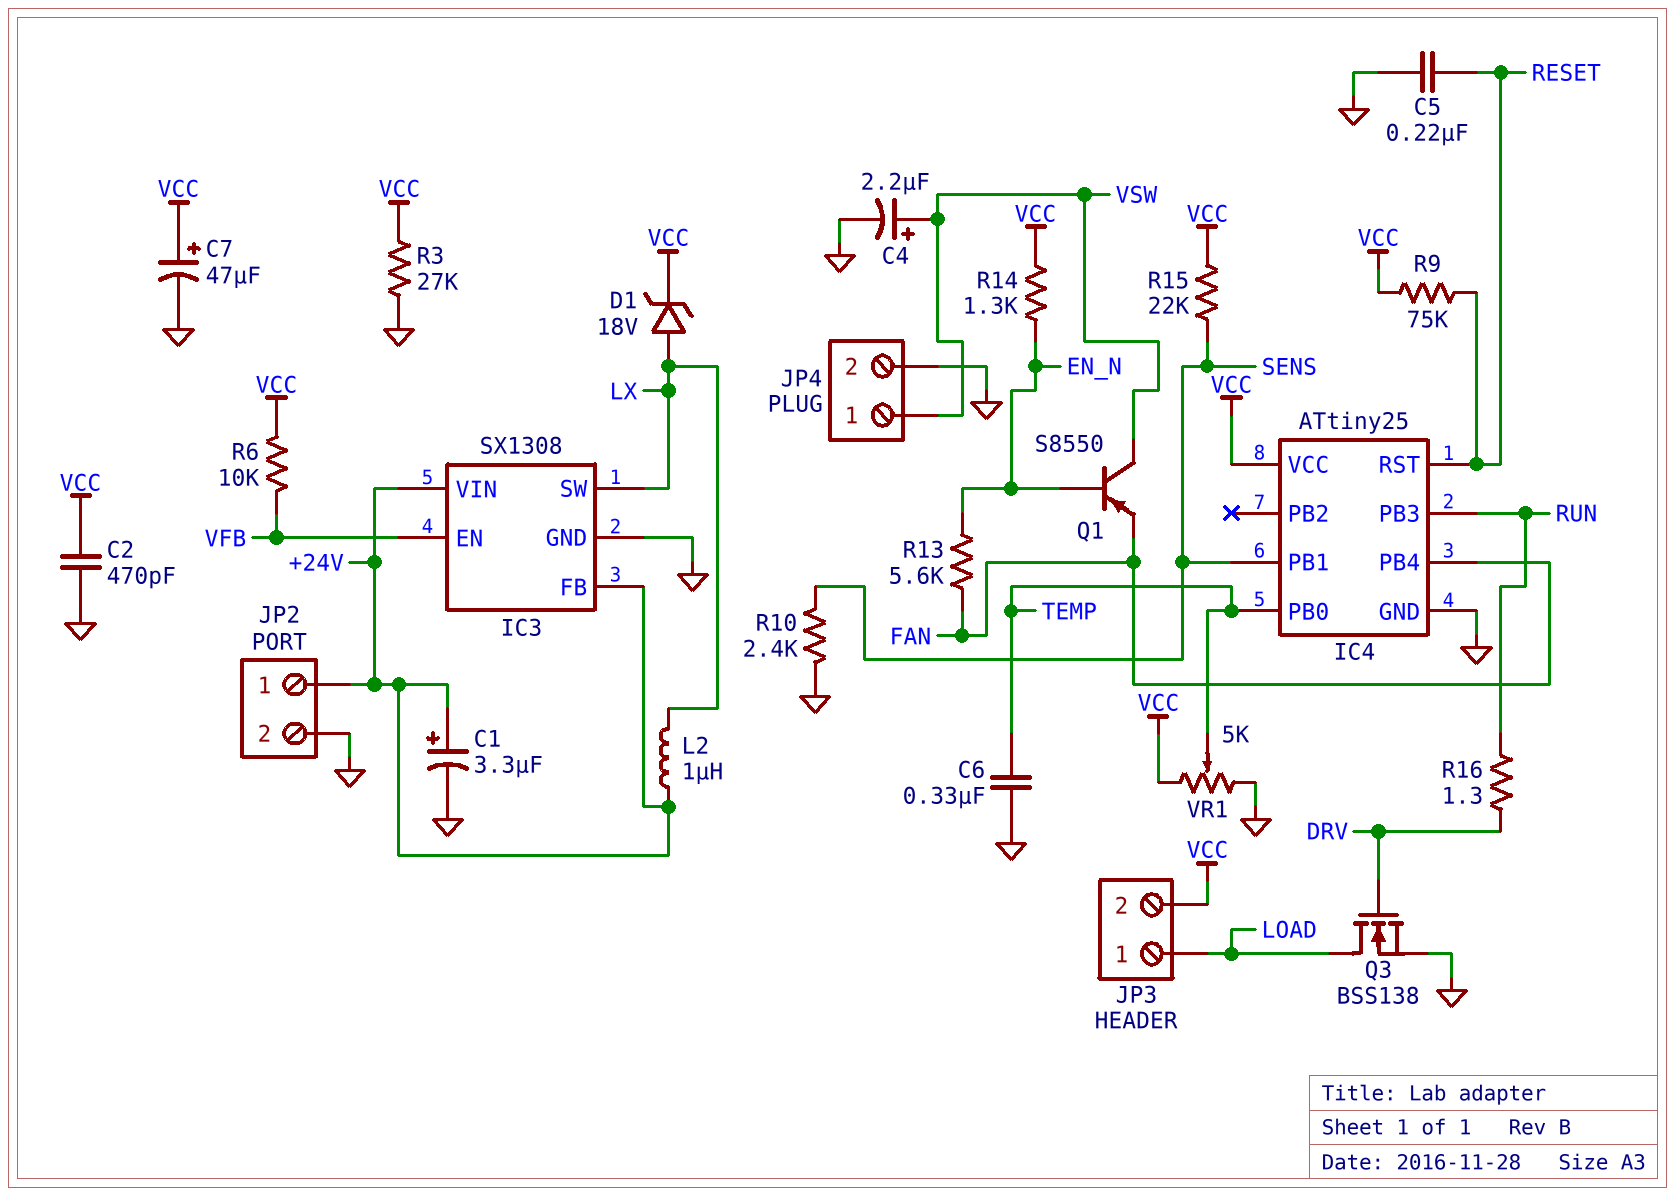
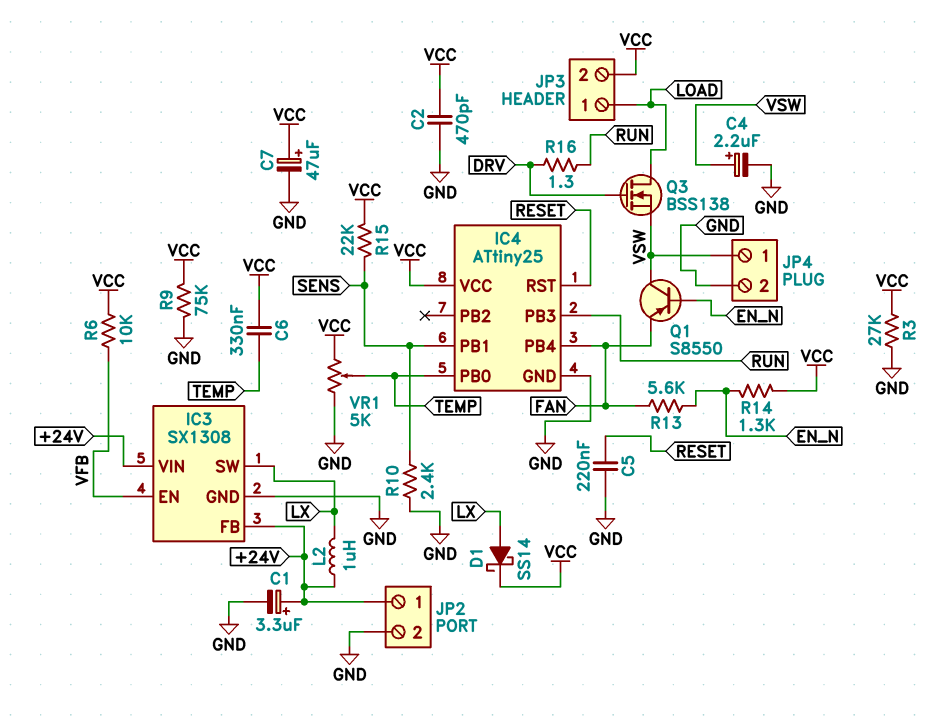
C6: 330nF (GND, TEMP) -> 330nF (TEMP, VCC)
D1: zener 18V (A LX, K VCC) -> schottky SS14 (A LX, K VCC)
Q3: NMOS BSS138 (G DRV, D LOAD, S GND) -> NMOS BSS138 (G DRV, D LOAD, S VSW)
R9: 75k (RESET, VCC) -> 75k (GND, VCC)

